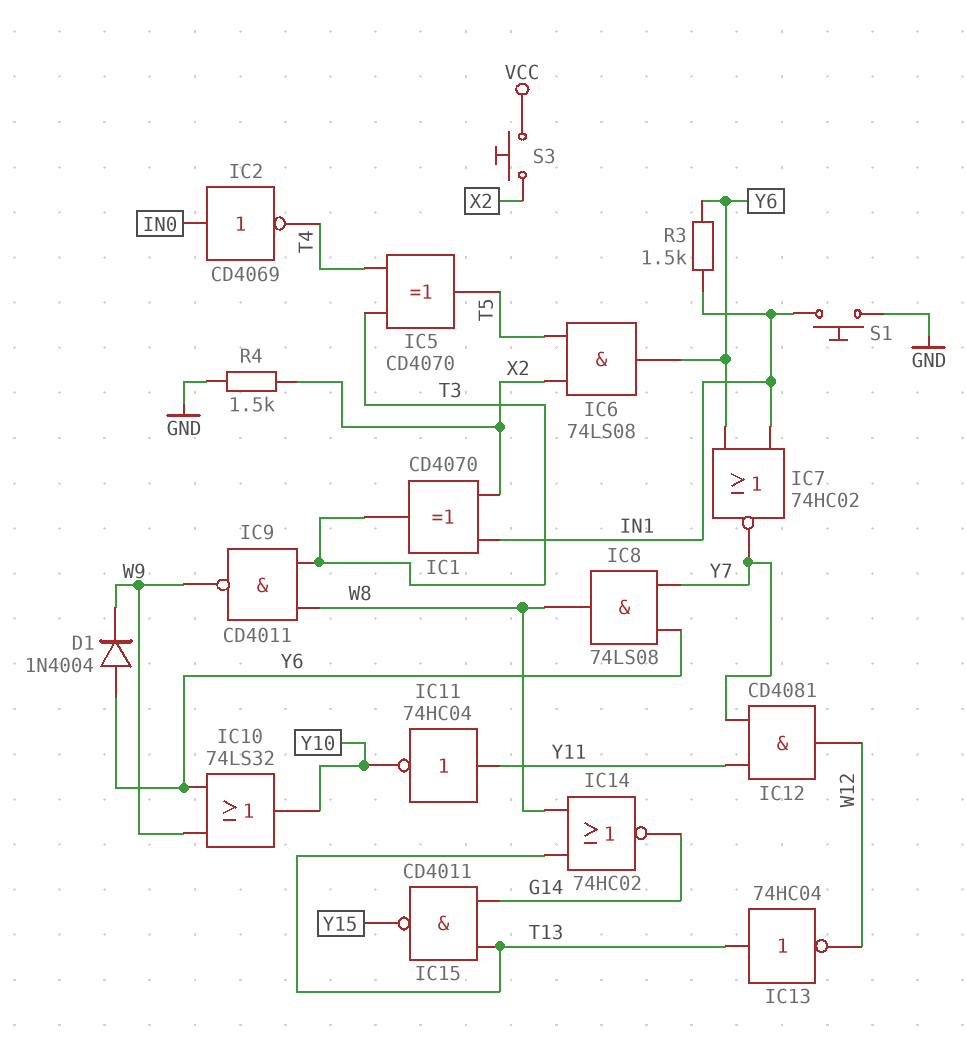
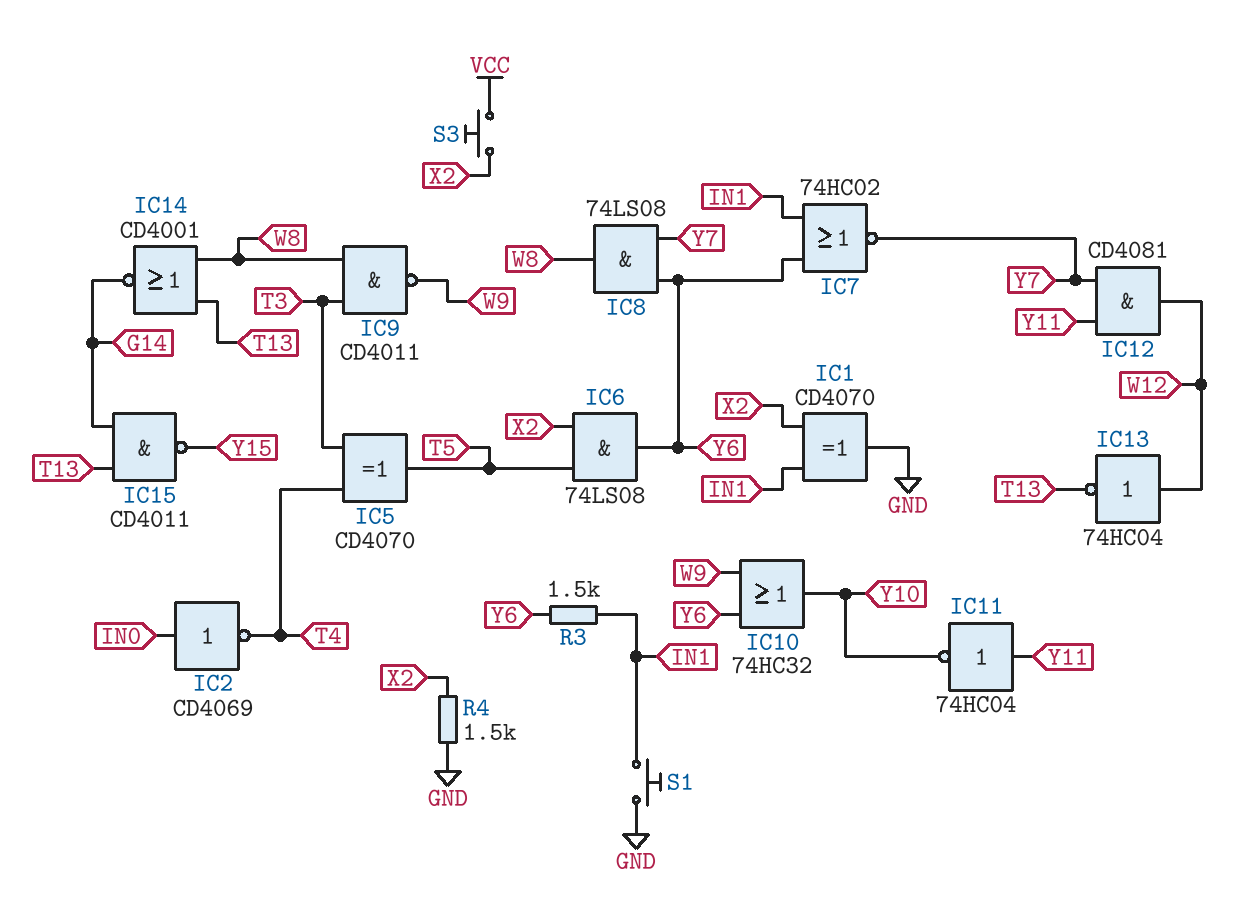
D1: diode 1N4004 (A Y6, K W9) -> none
IC1: XOR CD4070 (in IN1, in X2, out T3) -> XOR CD4070 (in IN1, in X2, out GND)
IC10: OR 74LS32 (in W9, in Y6, out Y10) -> OR 74HC32 (in W9, in Y6, out Y10)
IC13: NOT 74HC04 (in T13, out W12) -> NOT 74HC04 (in W12, out T13)
IC14: NOR 74HC02 (in T13, in W8, out G14) -> NOR CD4001 (in T13, in W8, out G14)

